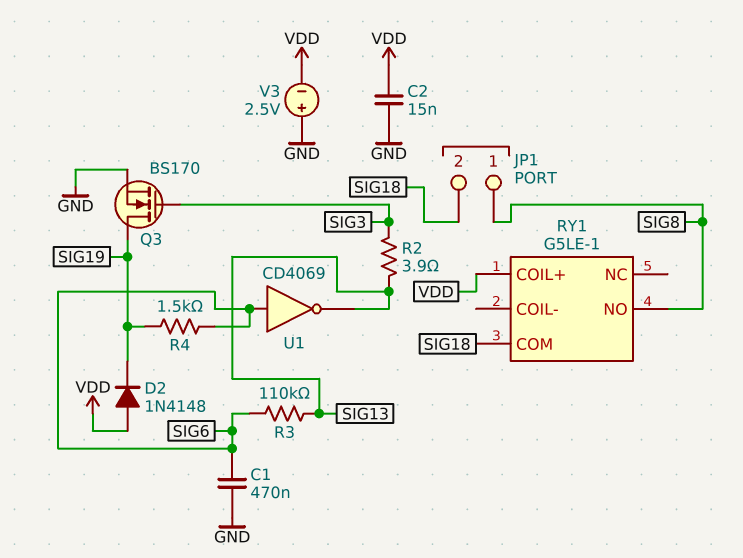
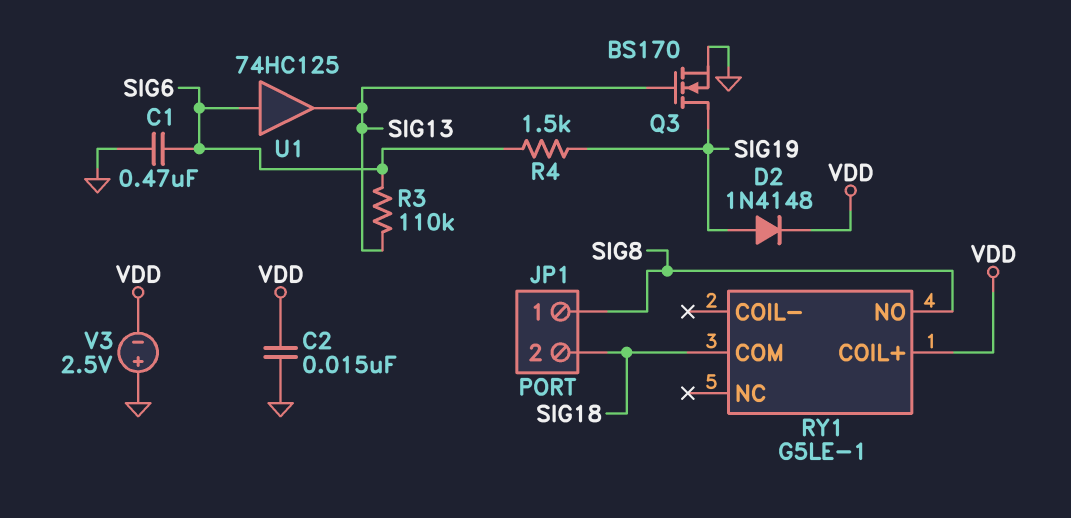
D2: diode 1N4148 (A VDD, K SIG19) -> diode 1N4148 (A SIG19, K VDD)
Q3: NMOS BS170 (G SIG3, D SIG19, S GND) -> NMOS BS170 (G SIG13, D SIG19, S GND)
R2: 3.9 (SIG3, SIG13) -> none
U1: NOT CD4069 (in SIG6, out SIG13) -> buffer 74HC125 (in SIG6, out SIG13)

